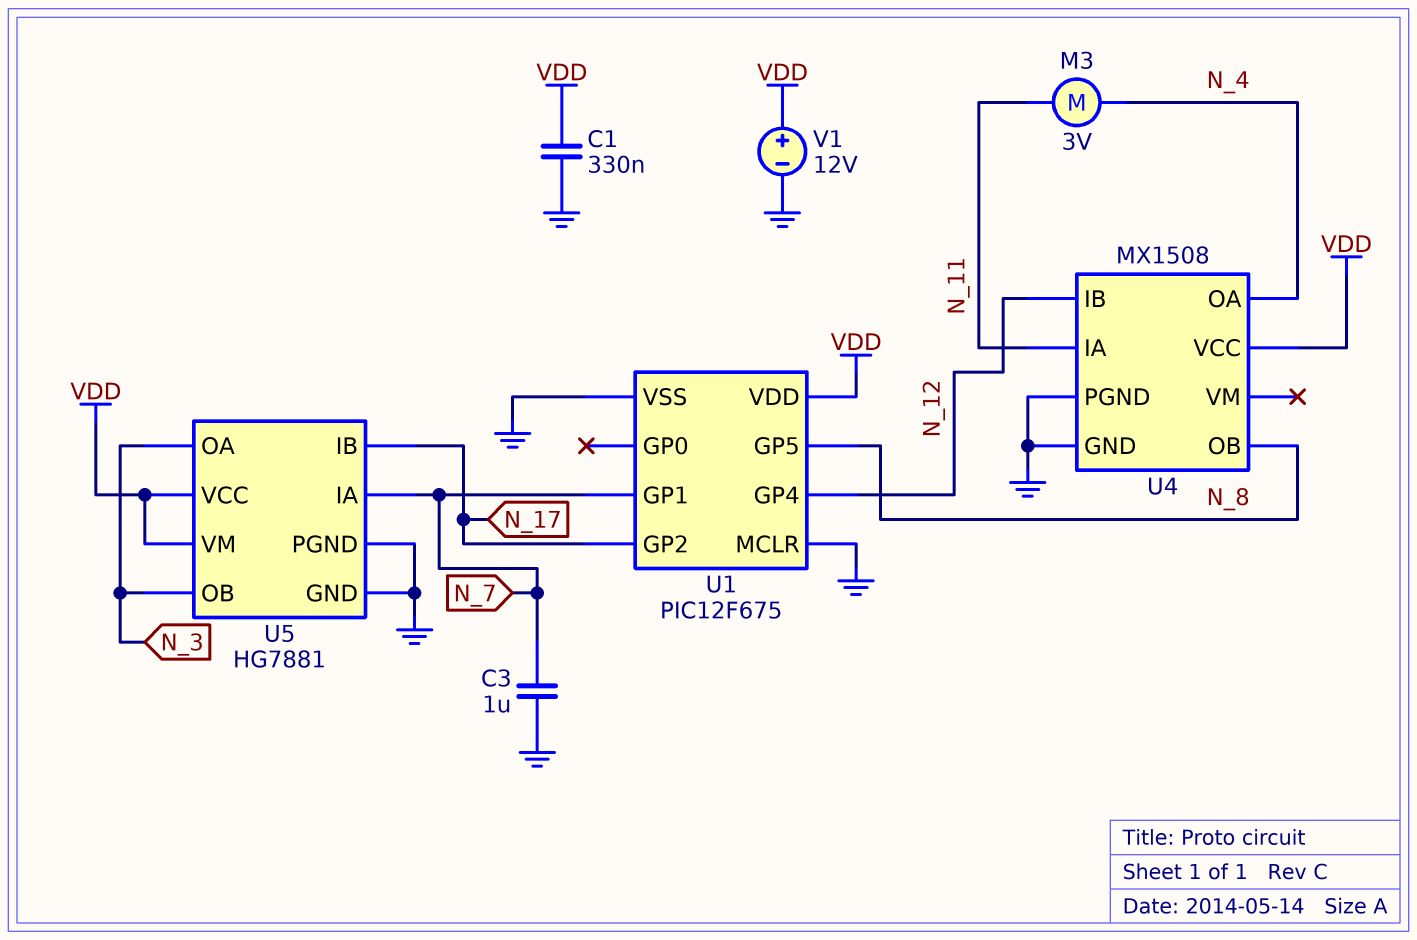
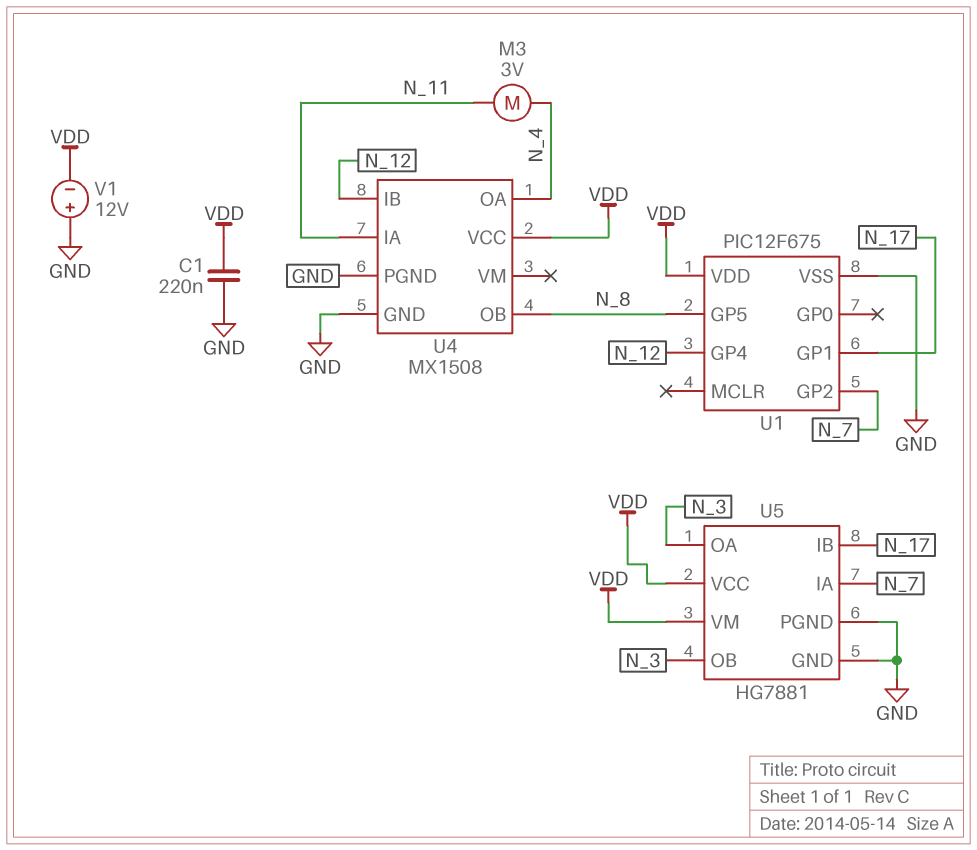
C1: 330nF (GND, VDD) -> 220nF (GND, VDD)
C3: 1uF (GND, N_7) -> none
U1 pin GP1: N_7 -> N_17
U1 pin GP2: N_17 -> N_7
U1 pin MCLR: GND -> none
V1: 12V (plus VDD, minus GND) -> 12V (plus GND, minus VDD)

